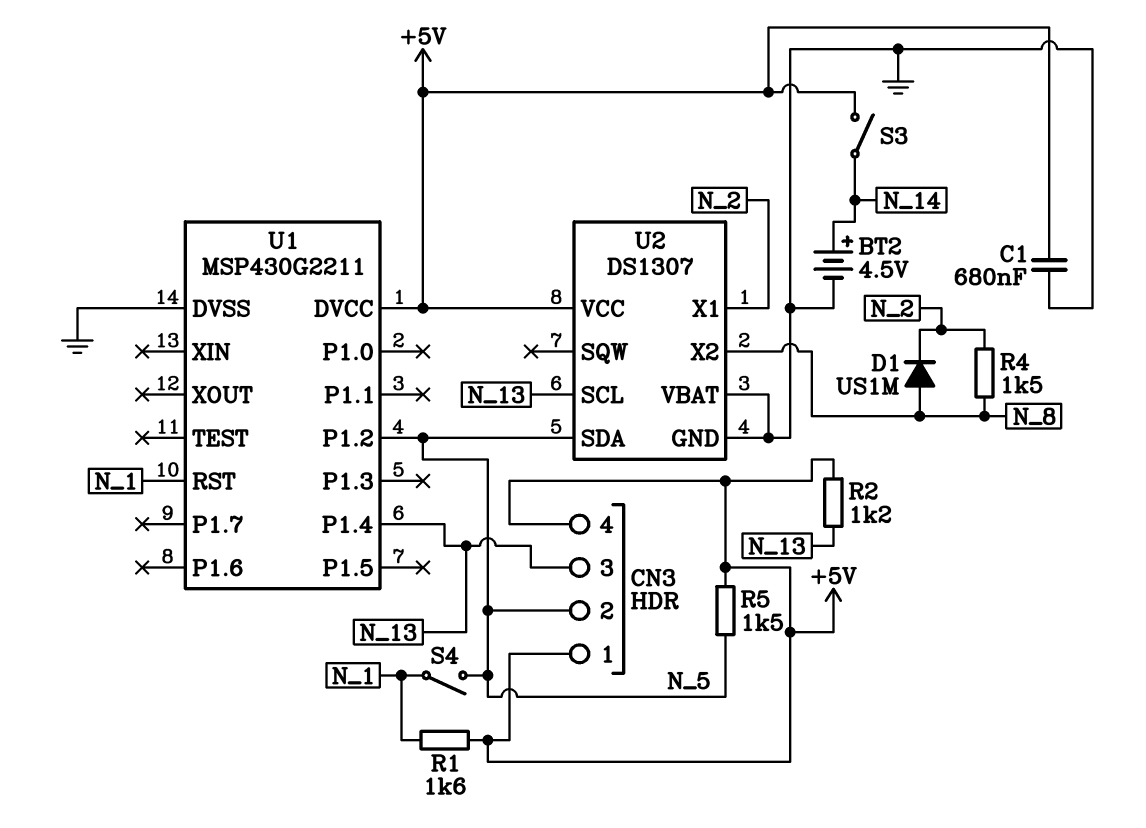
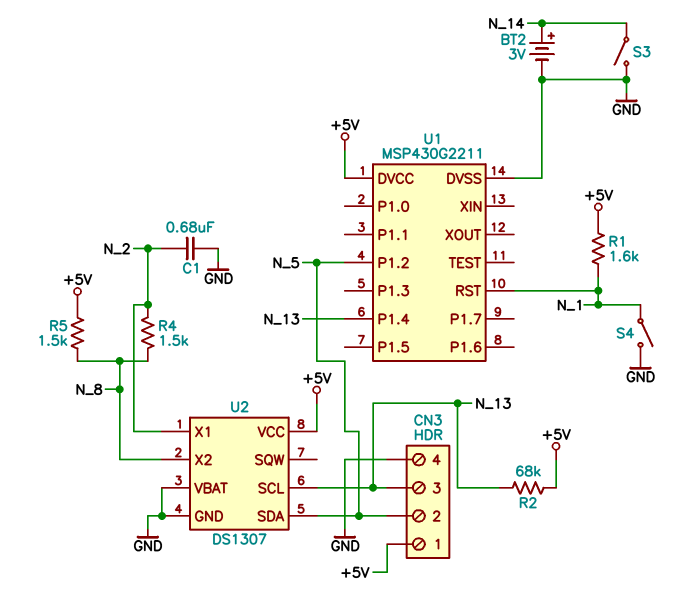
BT2: 4.5V (plus N_14, minus GND) -> 3V (plus N_14, minus GND)
C1: 680nF (+5V, GND) -> 680nF (GND, N_2)
CN3 pin 4: +5V -> GND
D1: diode US1M (A N_8, K N_2) -> none
R2: 1.2k (+5V, N_13) -> 68k (+5V, N_13)
R5: 1.5k (+5V, N_5) -> 1.5k (+5V, N_8)
S3: switch (+5V, N_14) -> switch (GND, N_14)
S4: switch (N_1, N_5) -> switch (GND, N_1)

